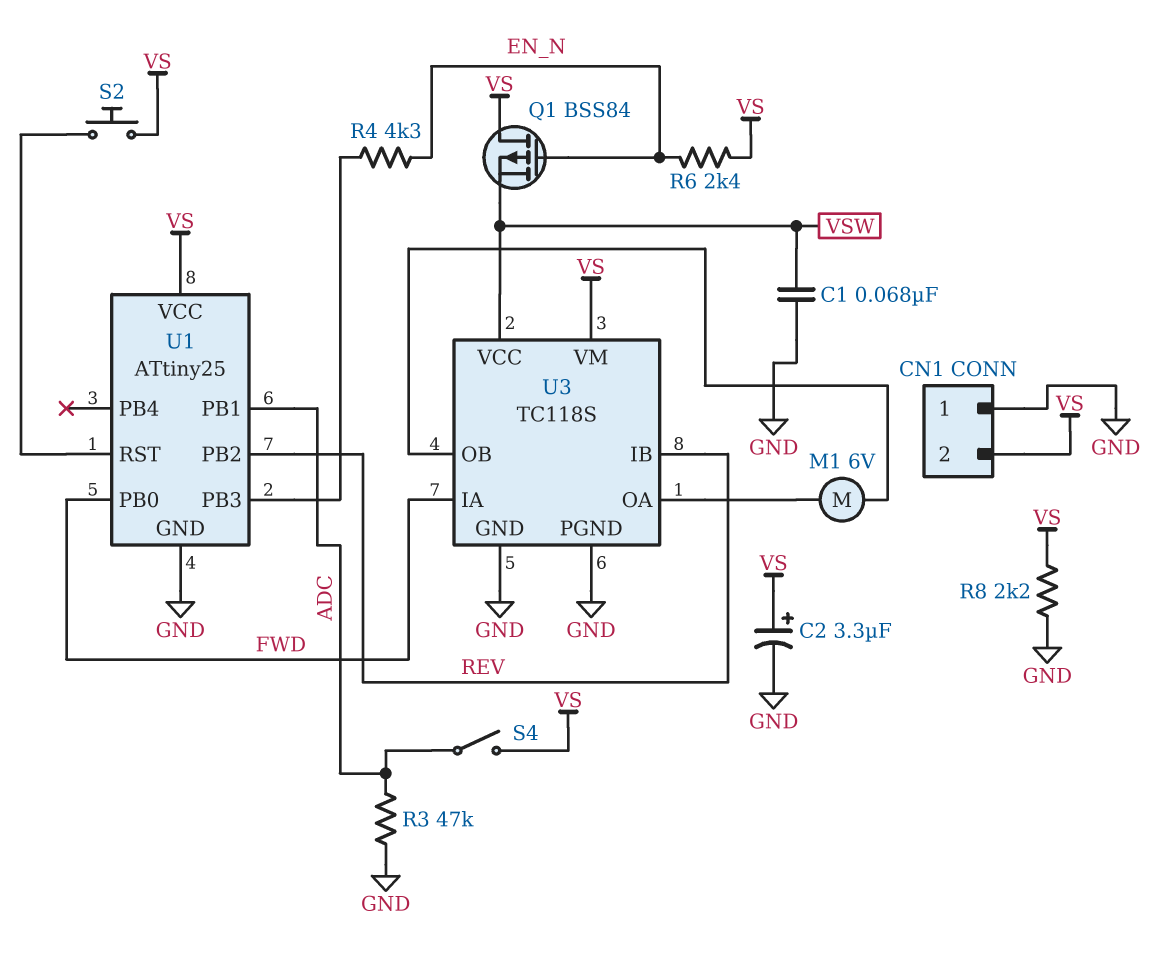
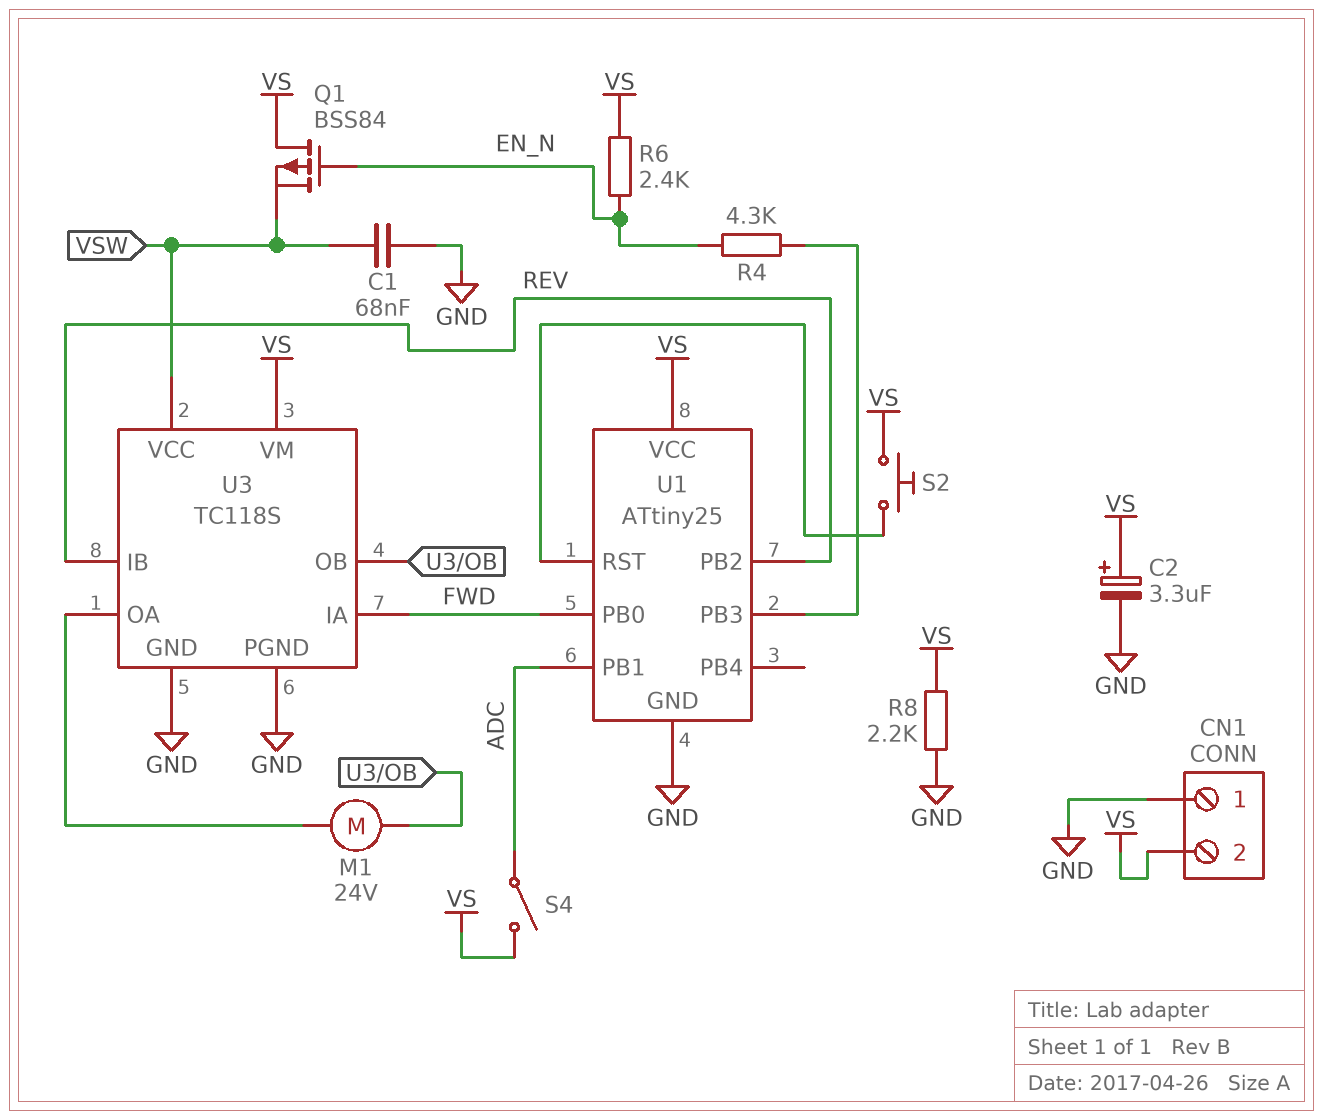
M1: motor 6V (U3/OA, U3/OB) -> motor 24V (U3/OA, U3/OB)
R3: 47k (ADC, GND) -> none

